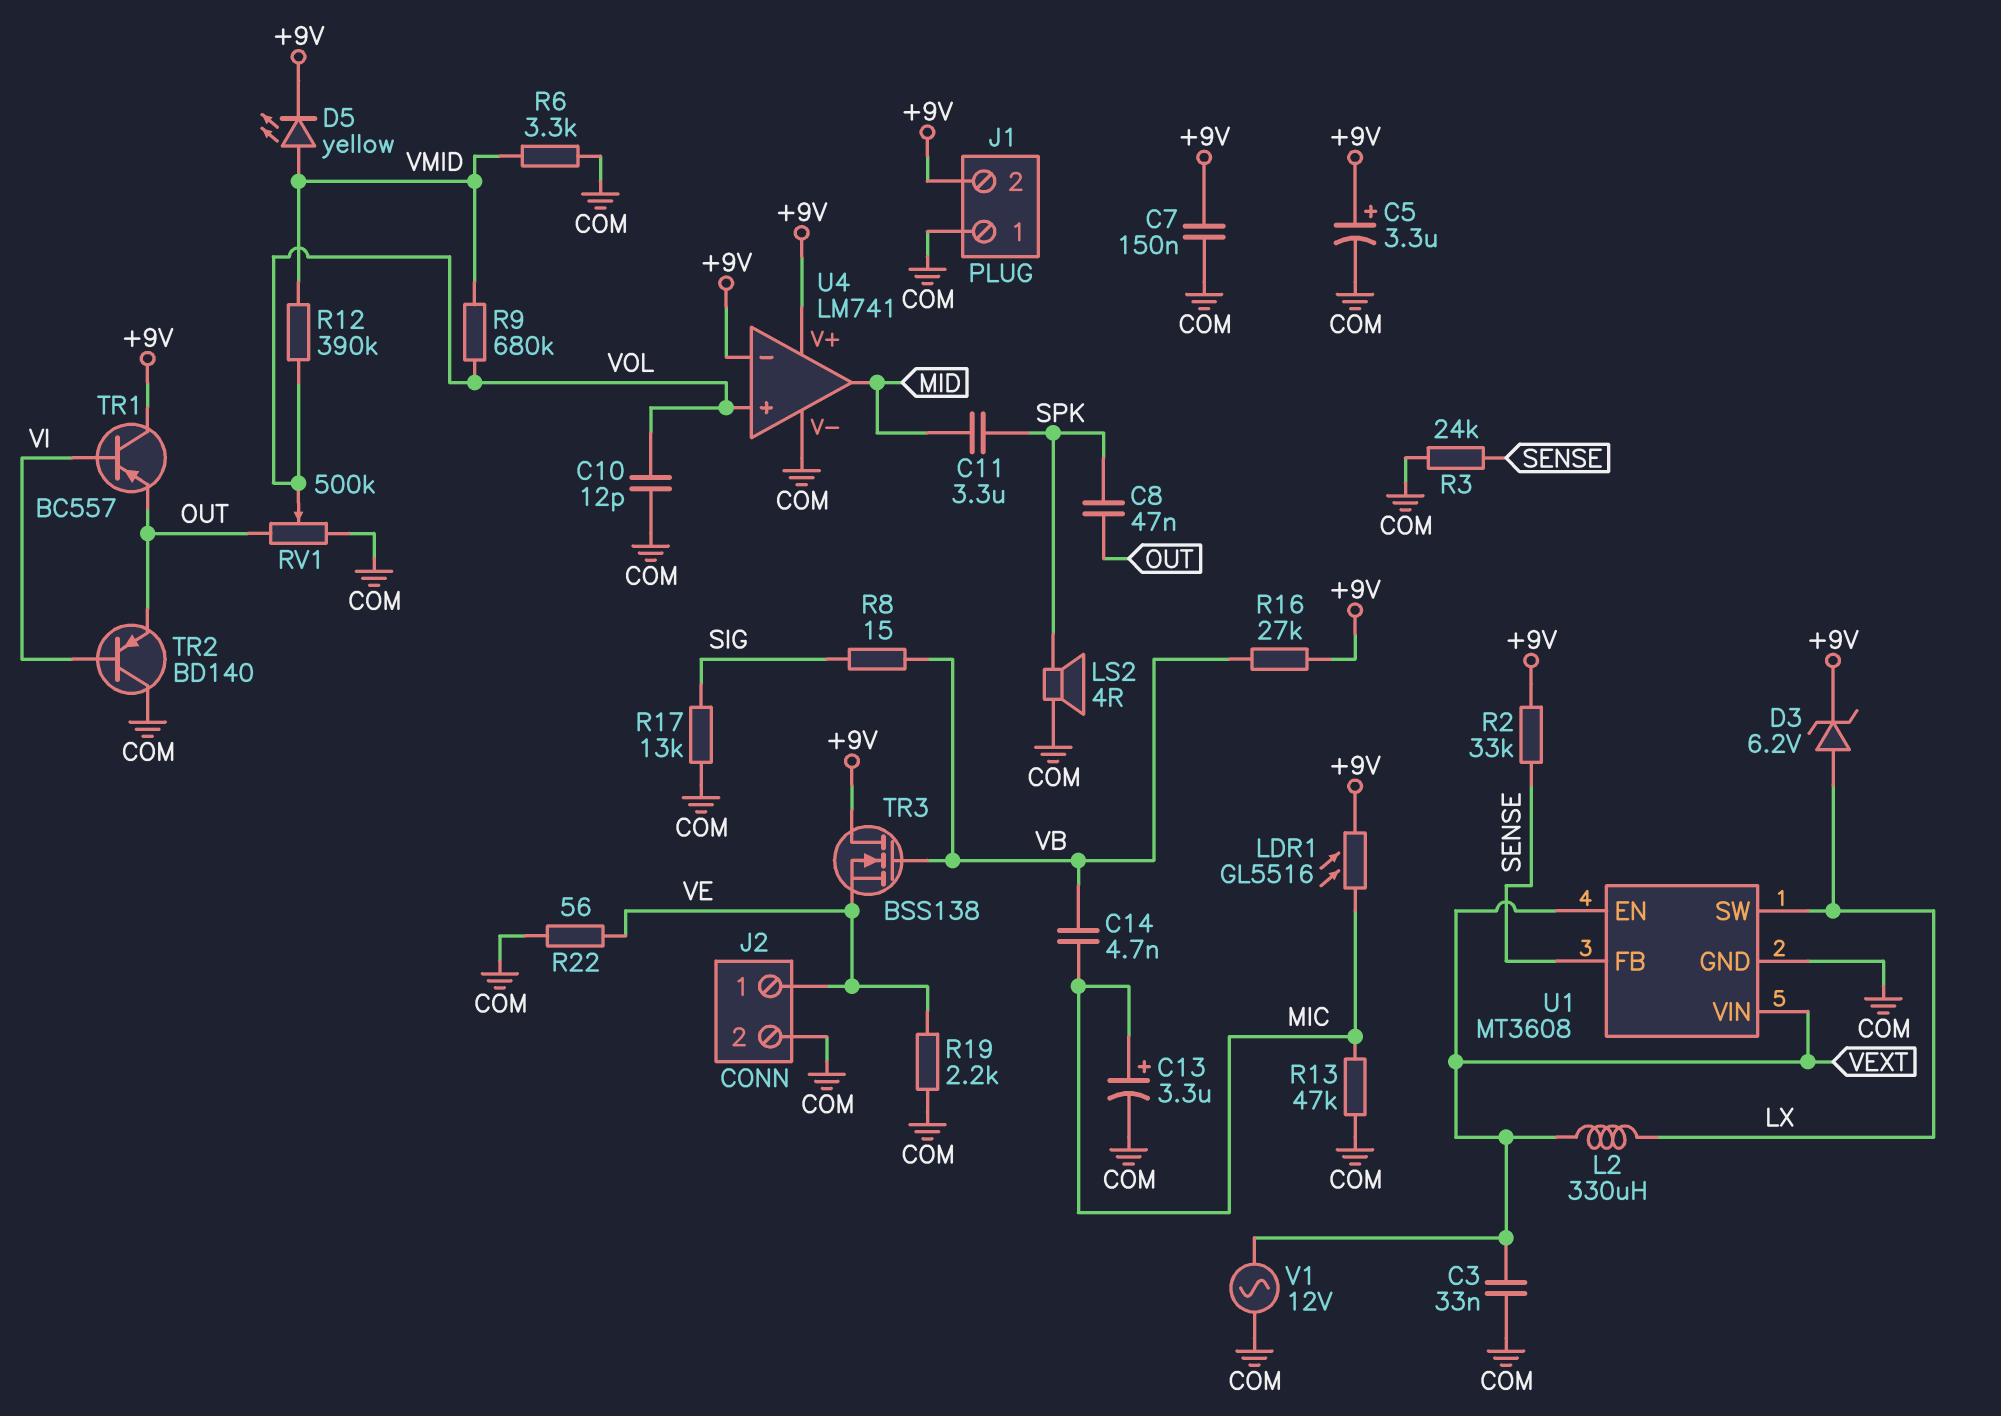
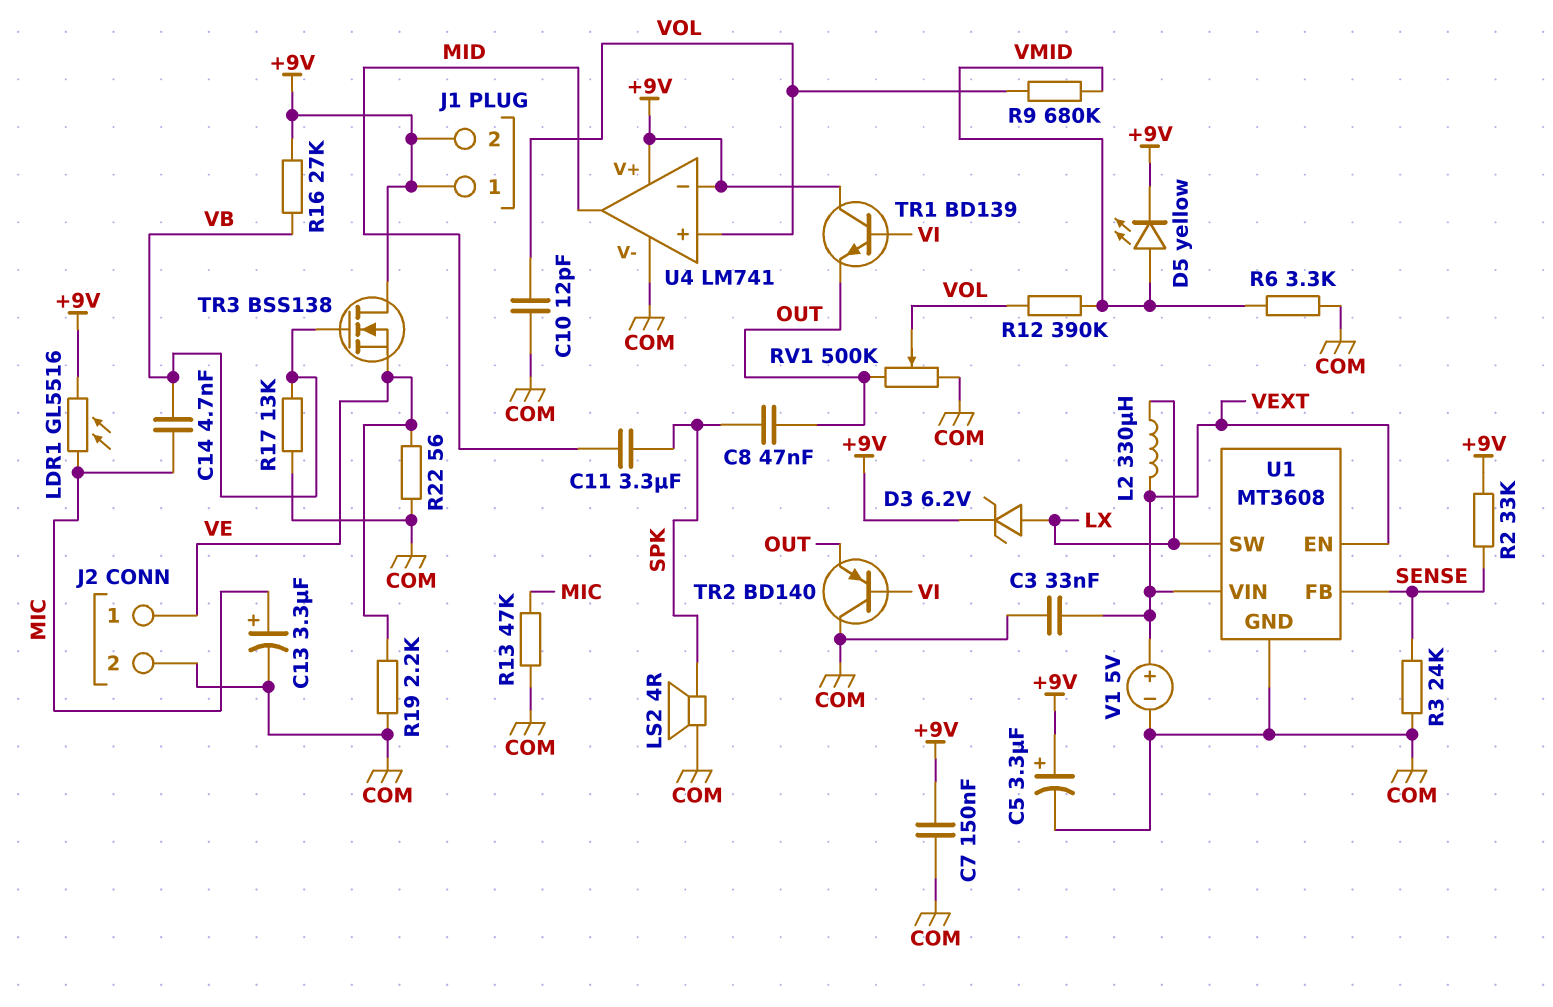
J1 pin 1: COM -> +9V
R8: 15 (SIG, VB) -> none
R17: 13k (COM, SIG) -> 13k (COM, VB)
TR1: PNP BC557 (B VI, C +9V, E OUT) -> NPN BD139 (B VI, C +9V, E OUT)
V1: AC 12V (COM, VEXT) -> 5V (plus VEXT, minus COM)

